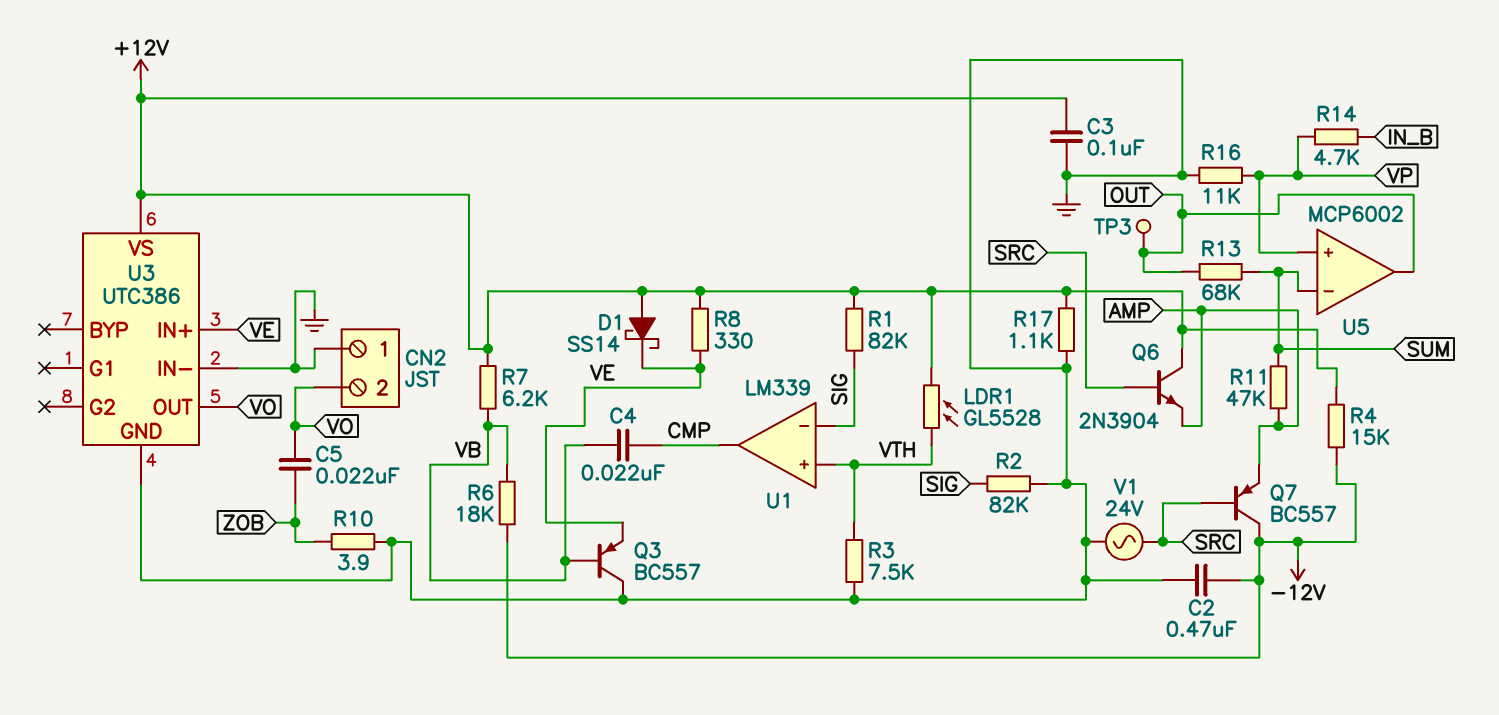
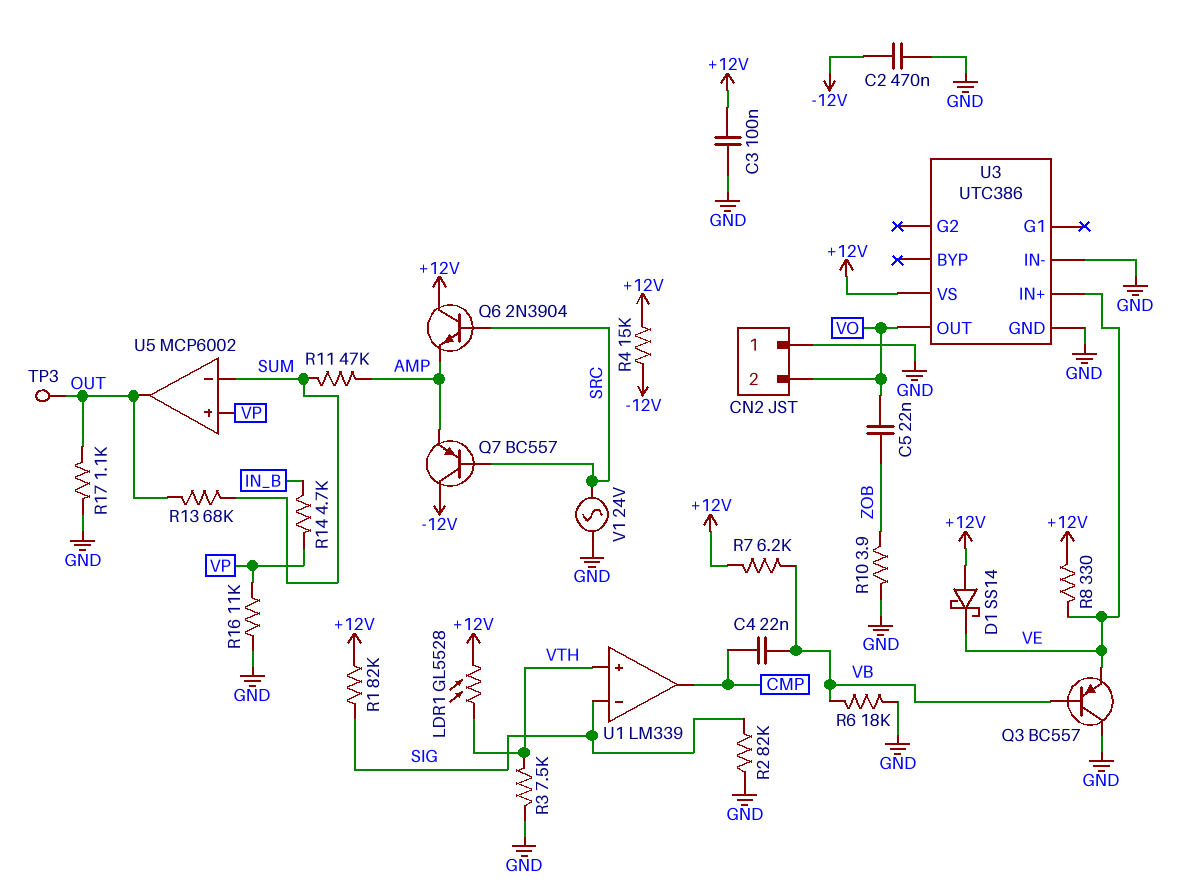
R6: 18k (-12V, VB) -> 18k (GND, VB)
R17: 1.1k (+12V, GND) -> 1.1k (GND, OUT)

